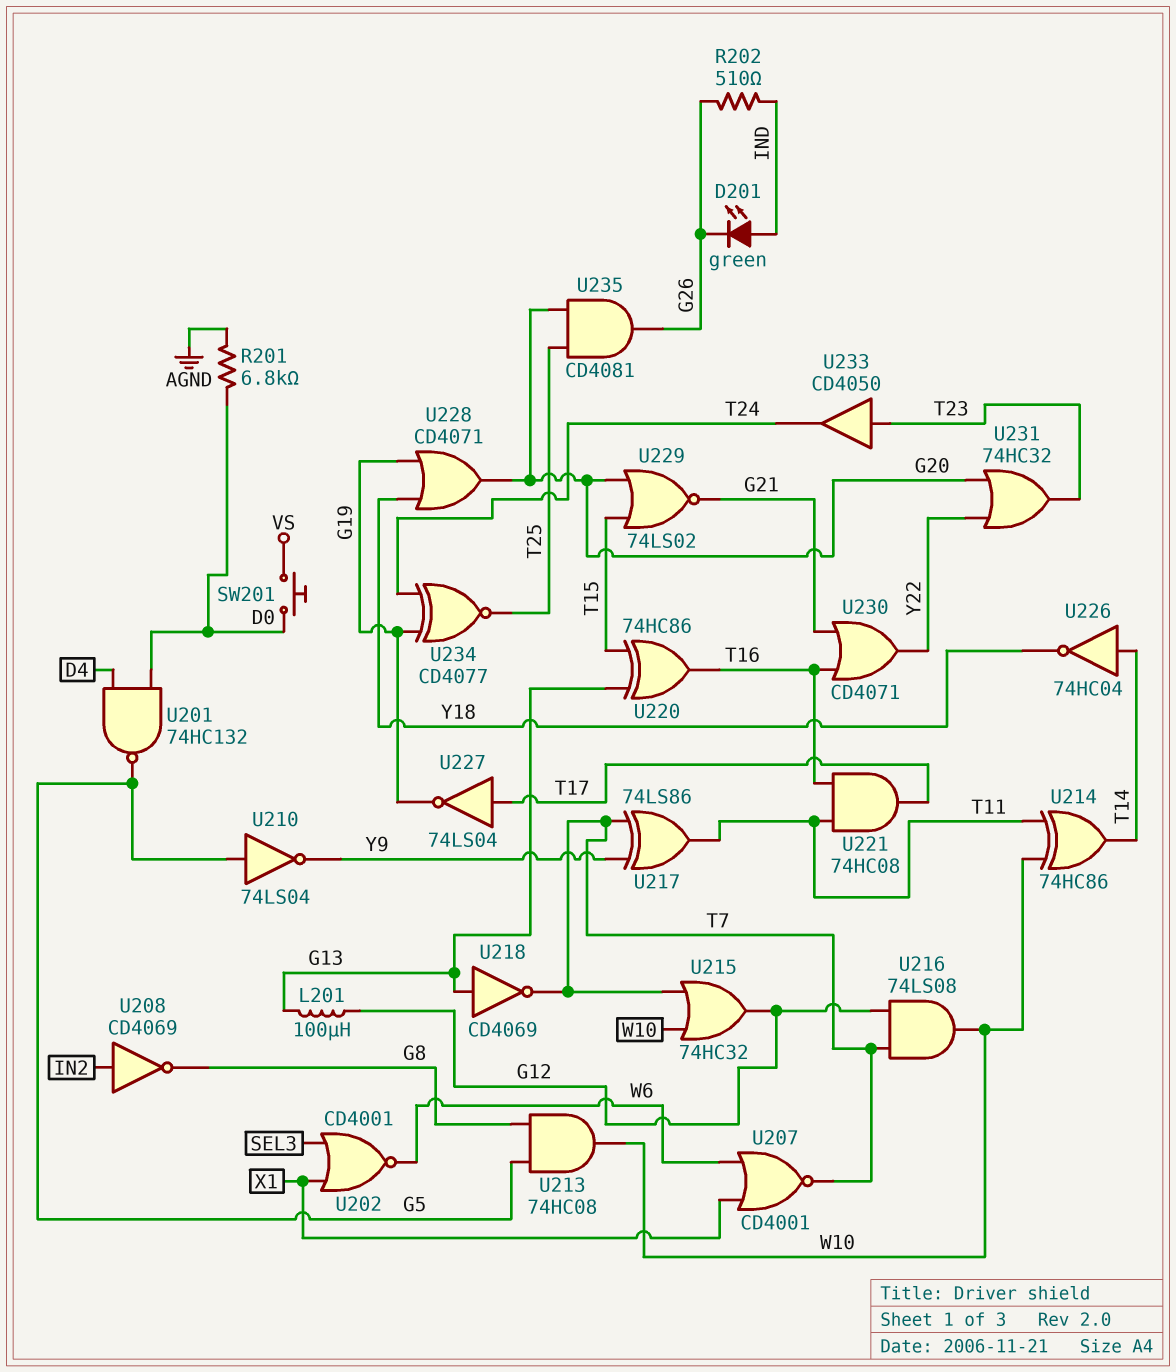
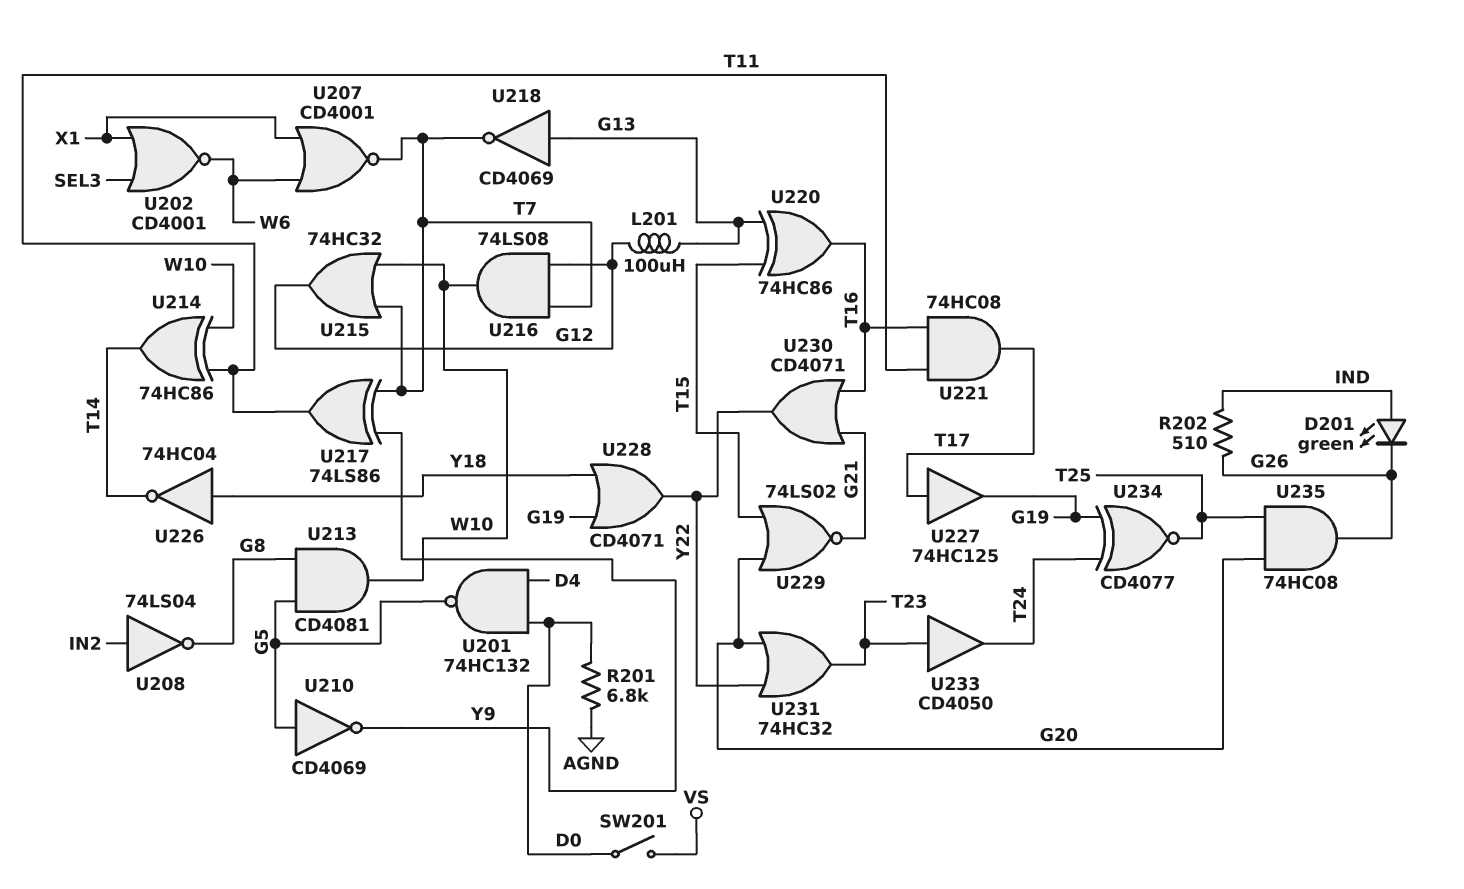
SW201: button (D0, VS) -> switch (D0, VS)
U208: NOT CD4069 (in IN2, out G8) -> NOT 74LS04 (in IN2, out G8)
U210: NOT 74LS04 (in G5, out Y9) -> NOT CD4069 (in G5, out Y9)
U213: AND 74HC08 (in G5, in G8, out W10) -> AND CD4081 (in G5, in G8, out W10)
U226: NOT 74HC04 (in T14, out Y18) -> NOT 74HC04 (in Y18, out T14)
U227: NOT 74LS04 (in T17, out G19) -> buffer 74HC125 (in T17, out G19)
U228: OR CD4071 (in G19, in Y18, out G20) -> OR CD4071 (in G19, in Y18, out Y22)
U235: AND CD4081 (in G20, in T25, out G26) -> AND 74HC08 (in G20, in T25, out G26)

